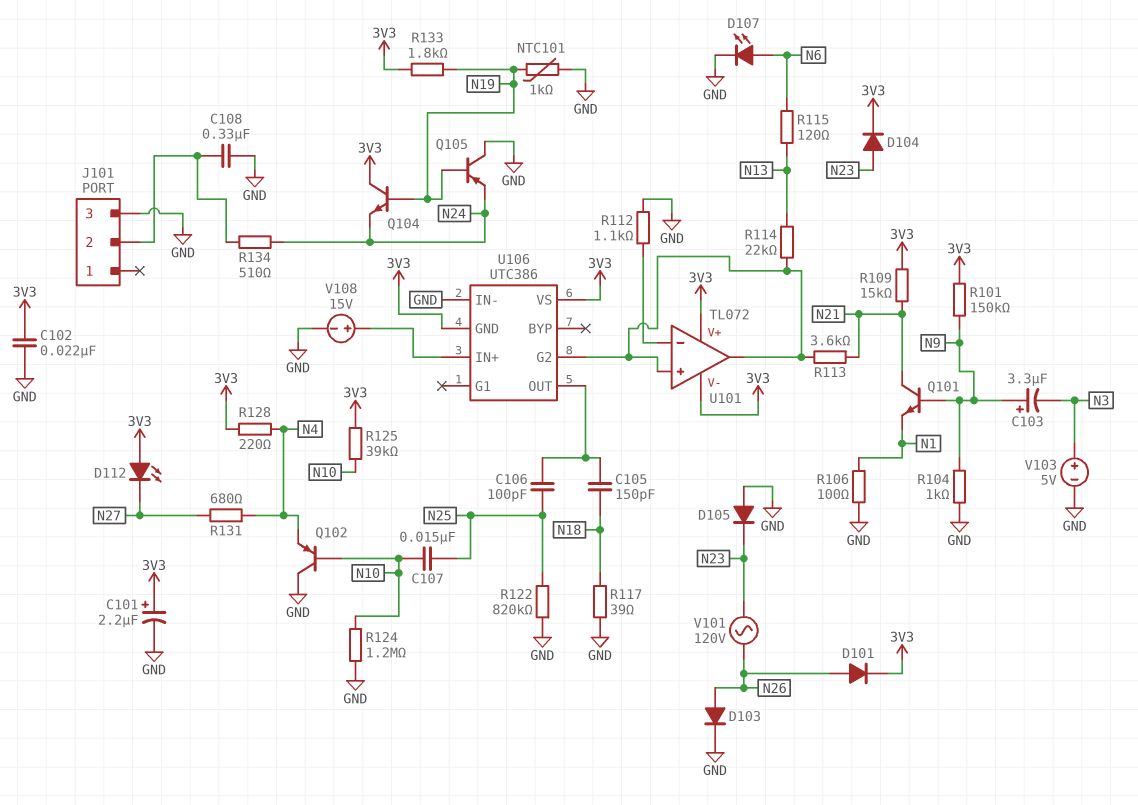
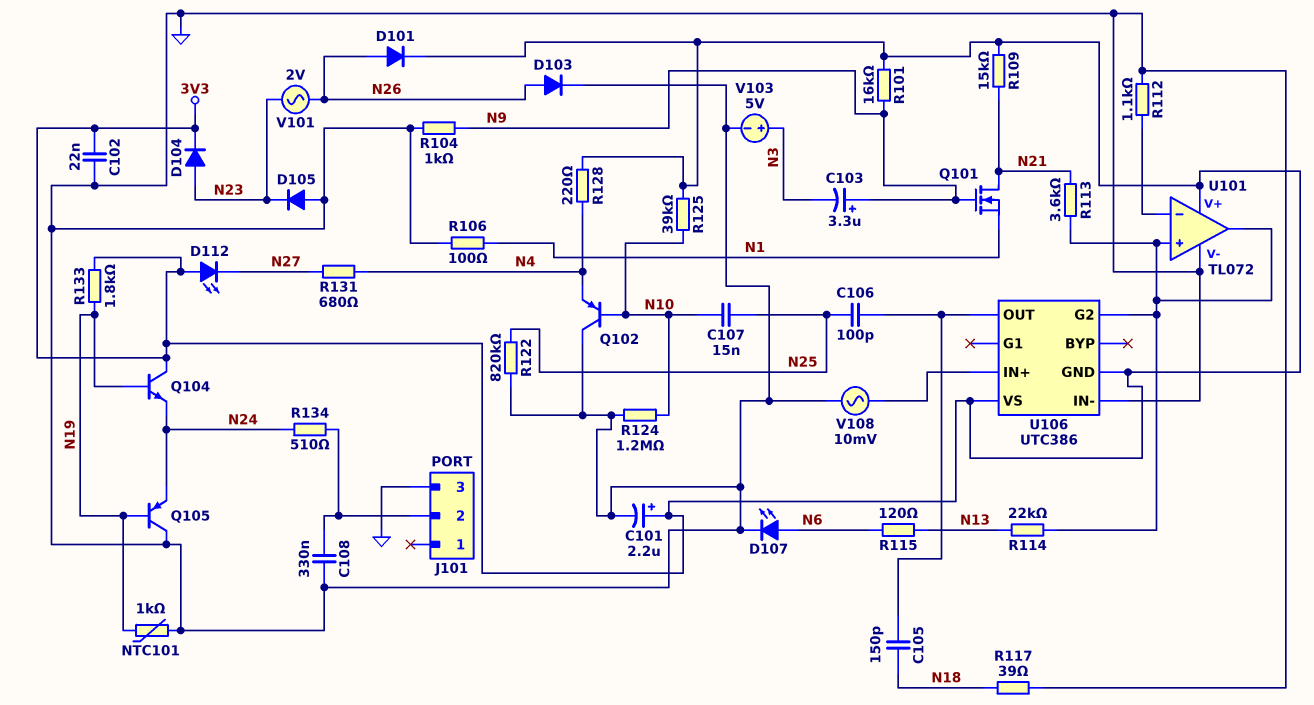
Q101: NPN (B N9, C N21, E N1) -> NMOS (G N9, D N21, S N1)
R101: 150k (3V3, N9) -> 16k (3V3, N9)
U101 pin V-: 3V3 -> GND
V101: AC 120V (N23, N26) -> AC 2V (N23, N26)
V108: 15V (plus U106/IN+, minus GND) -> AC 10mV (GND, U106/IN+)

